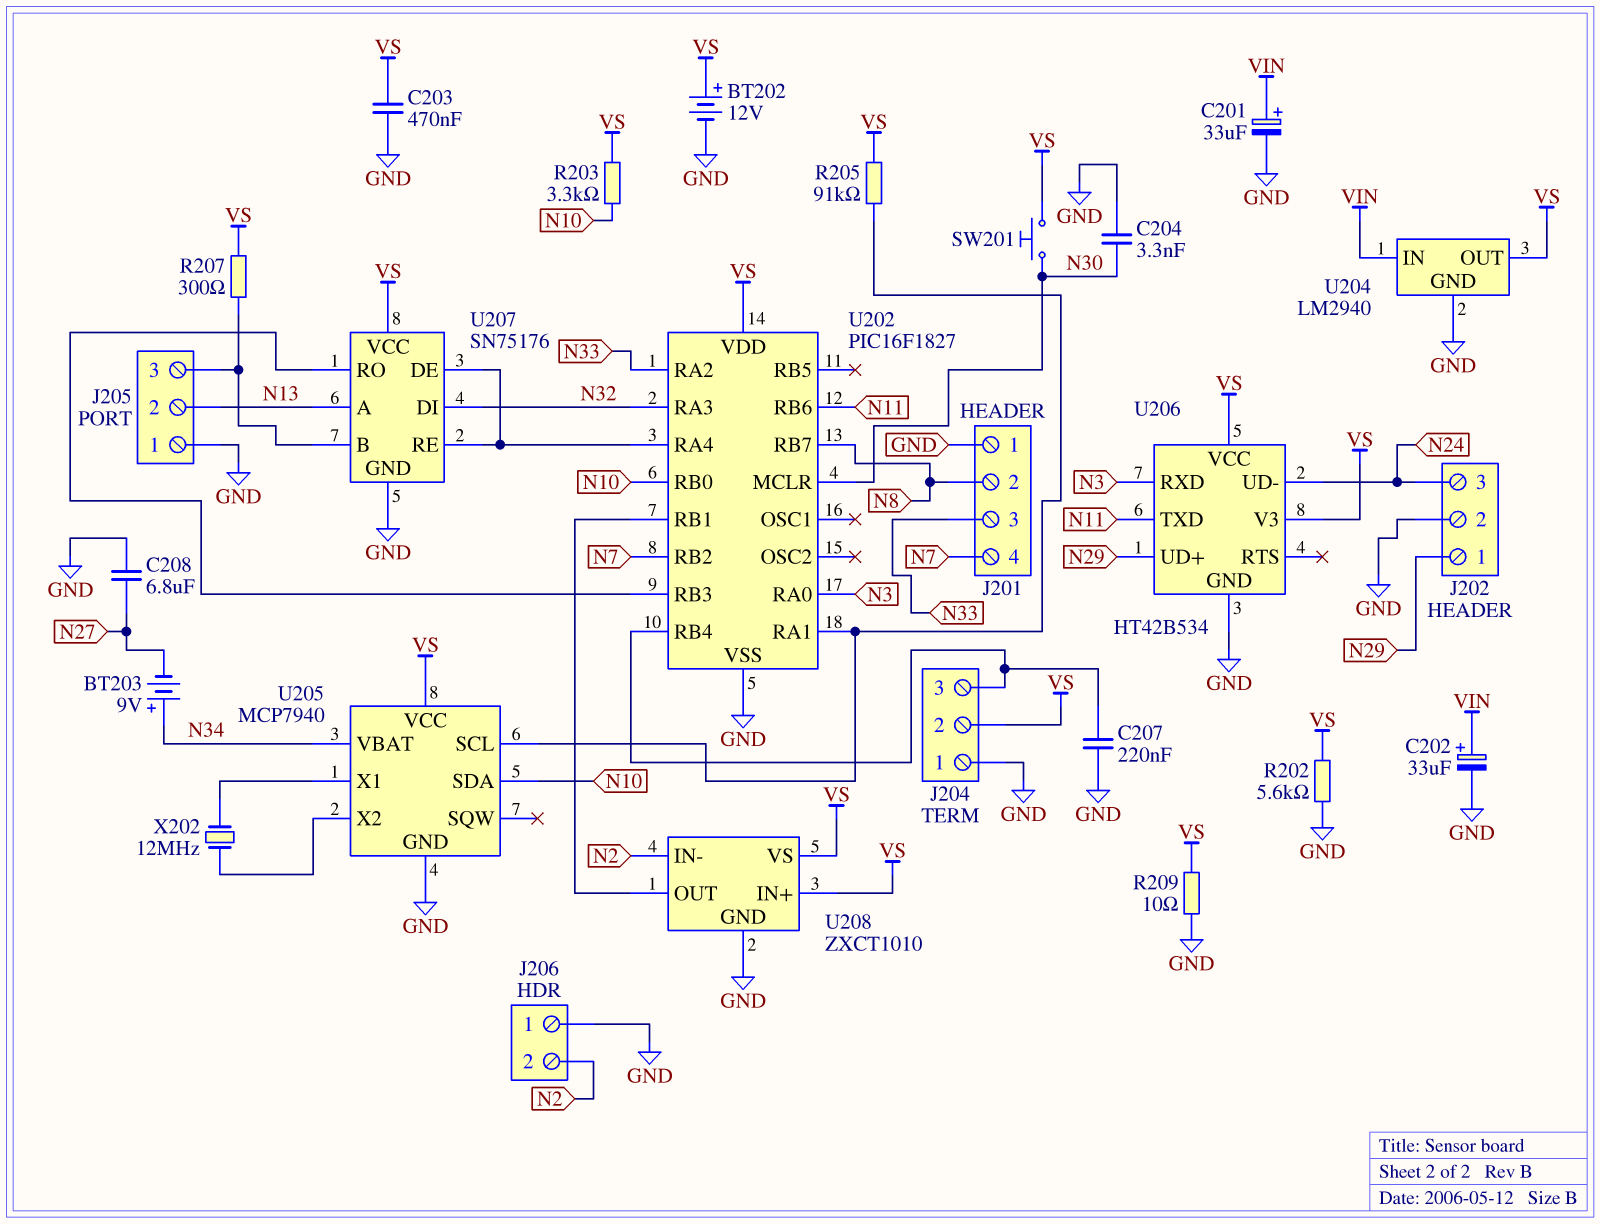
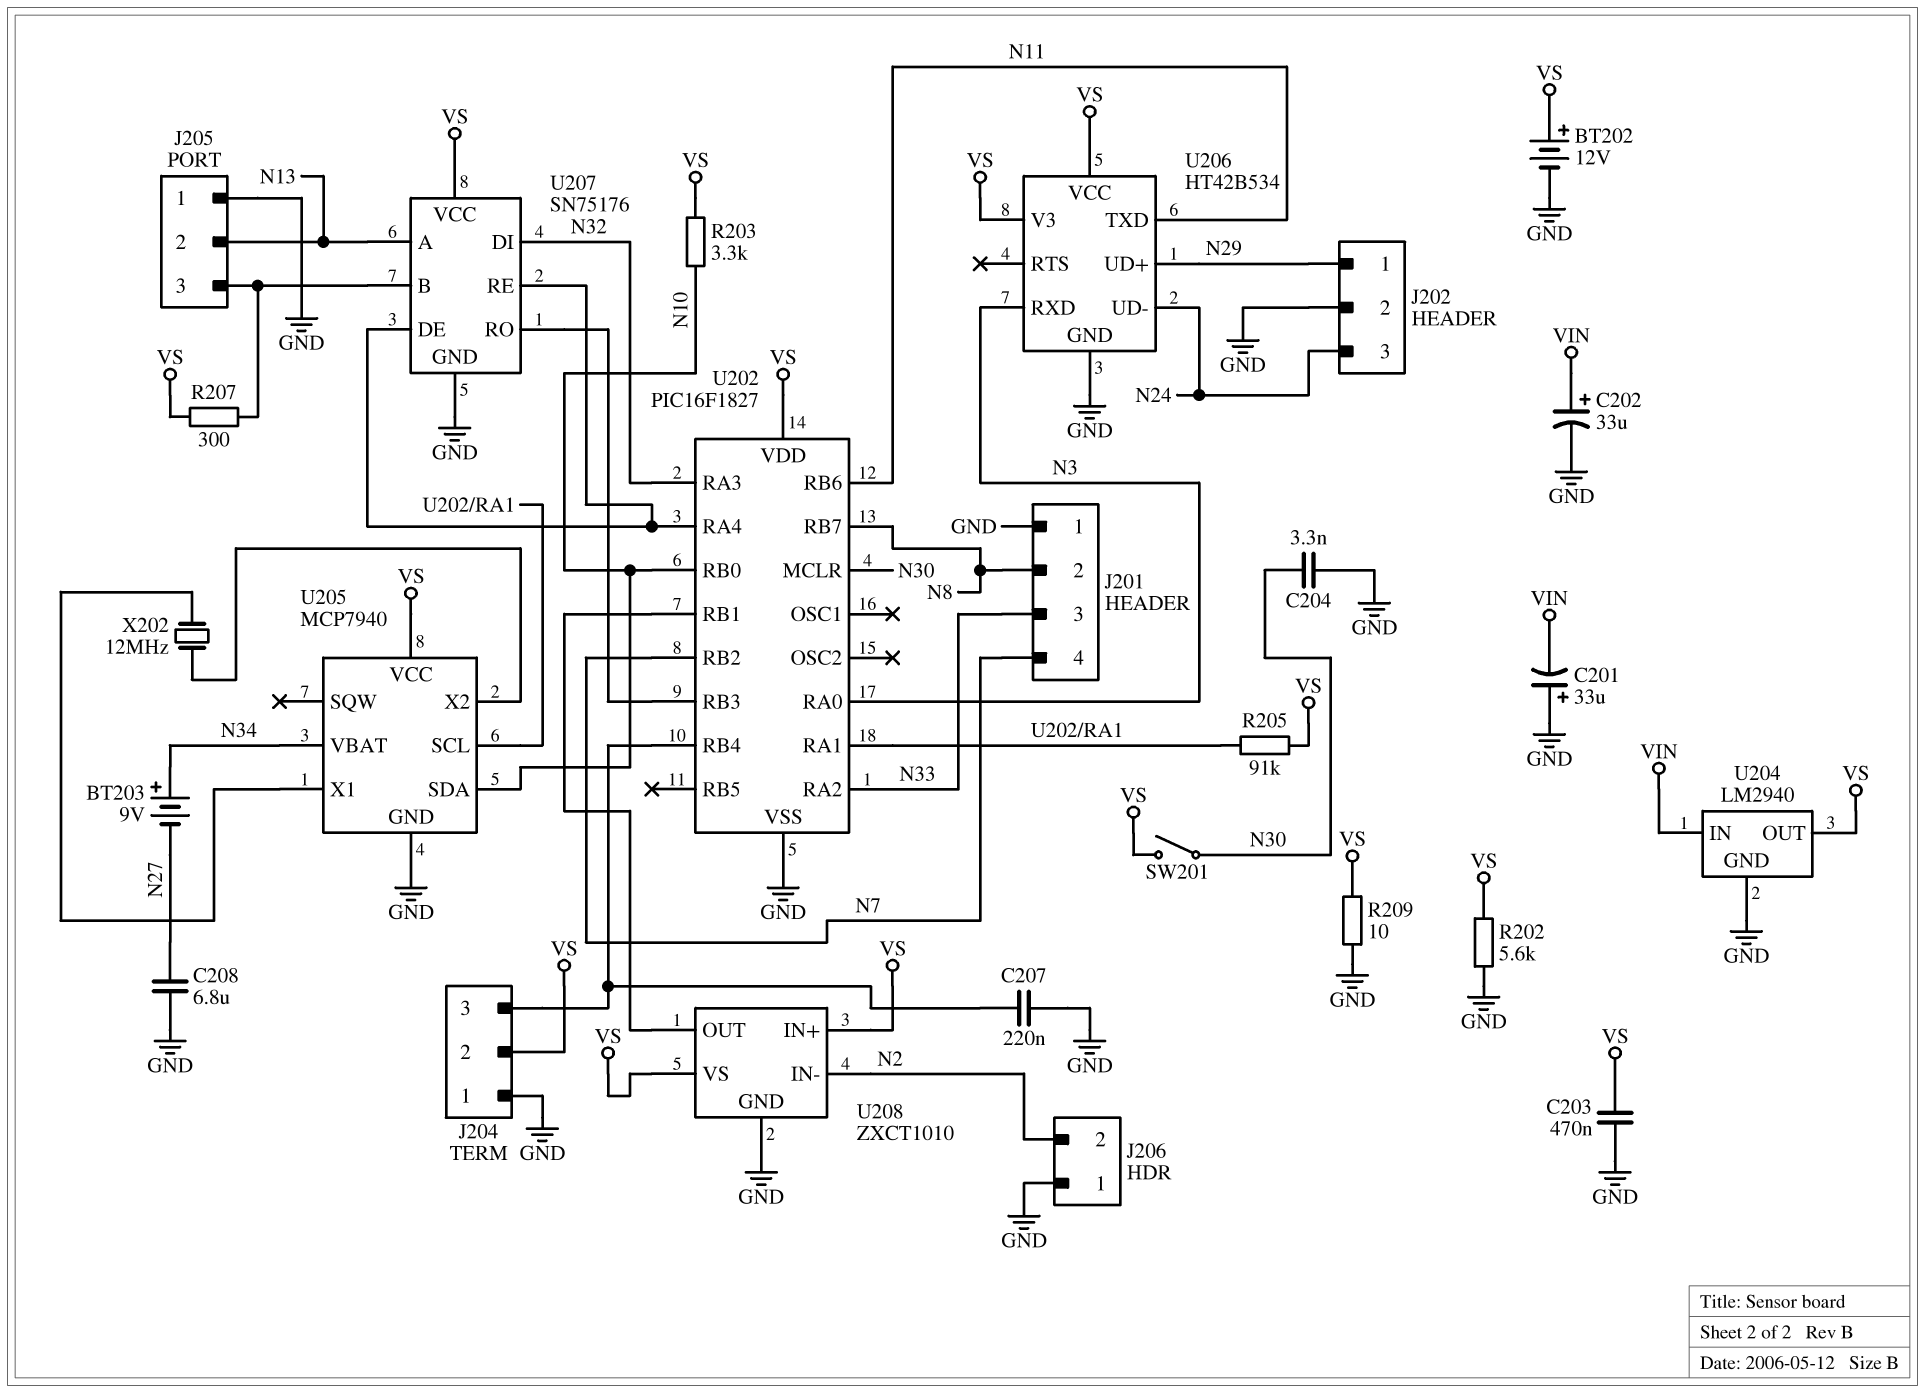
C201: 33uF (plus VIN, minus GND) -> 33uF (plus GND, minus VIN)
SW201: button (N30, VS) -> switch (N30, VS)

